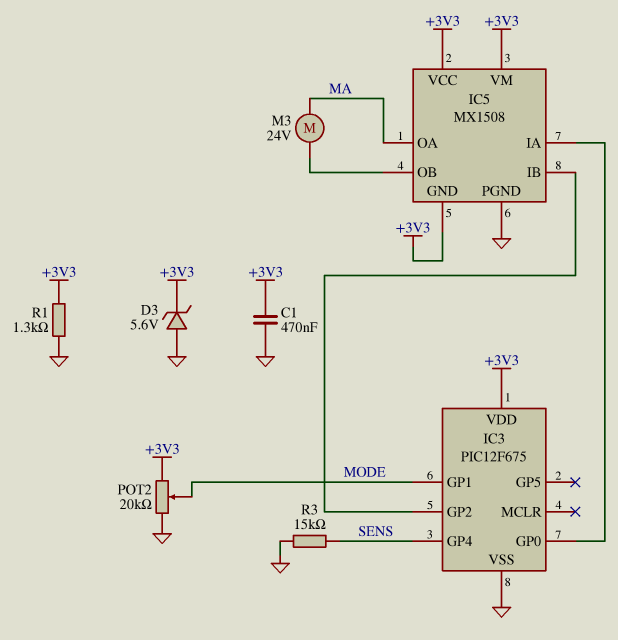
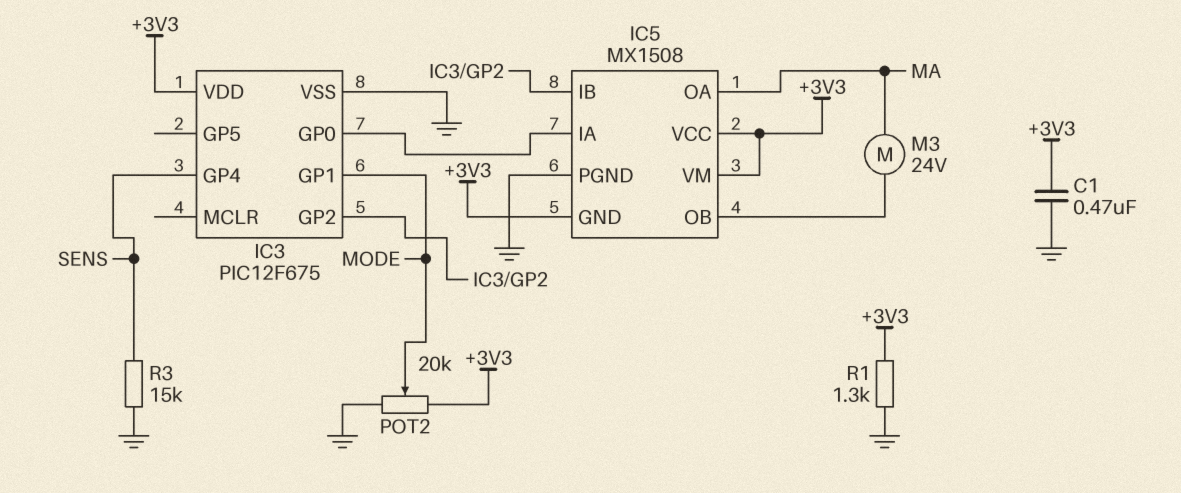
D3: zener 5.6V (A GND, K +3V3) -> none

